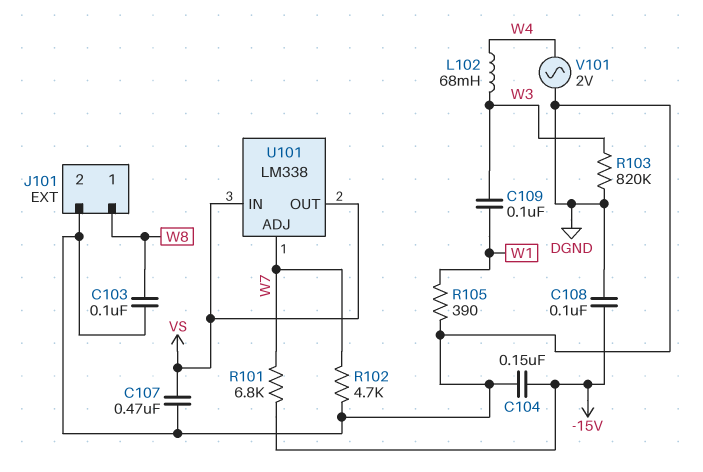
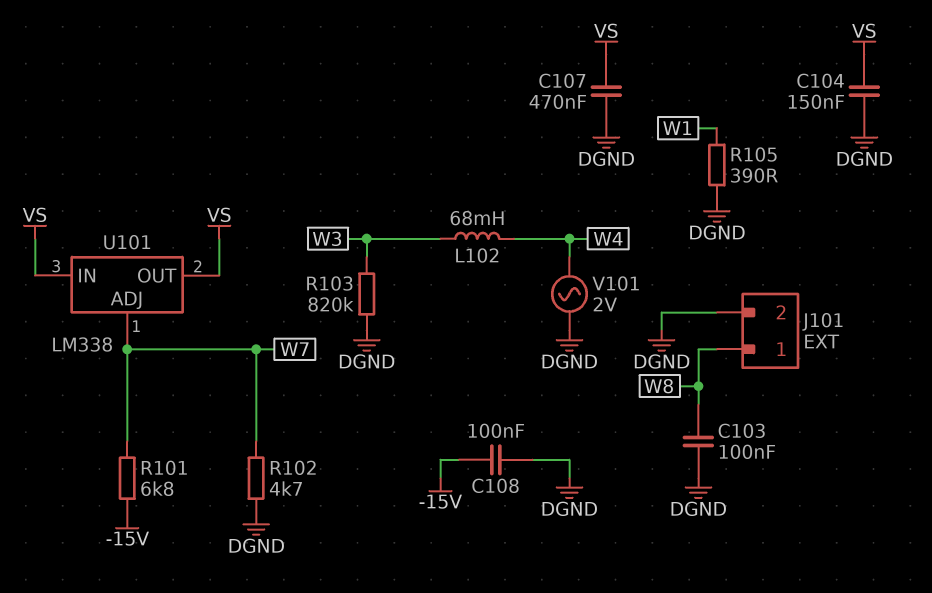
C104: 150nF (-15V, DGND) -> 150nF (DGND, VS)
C109: 100nF (W1, W3) -> none

